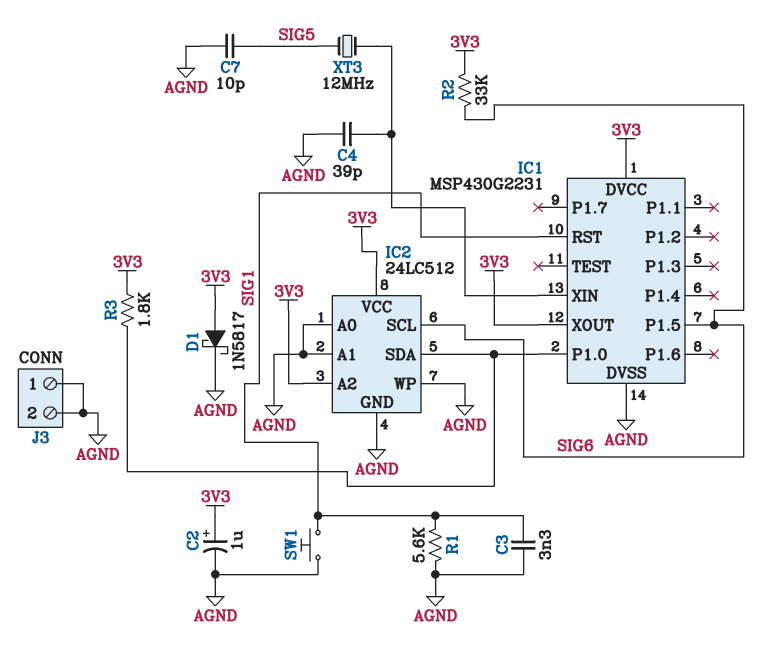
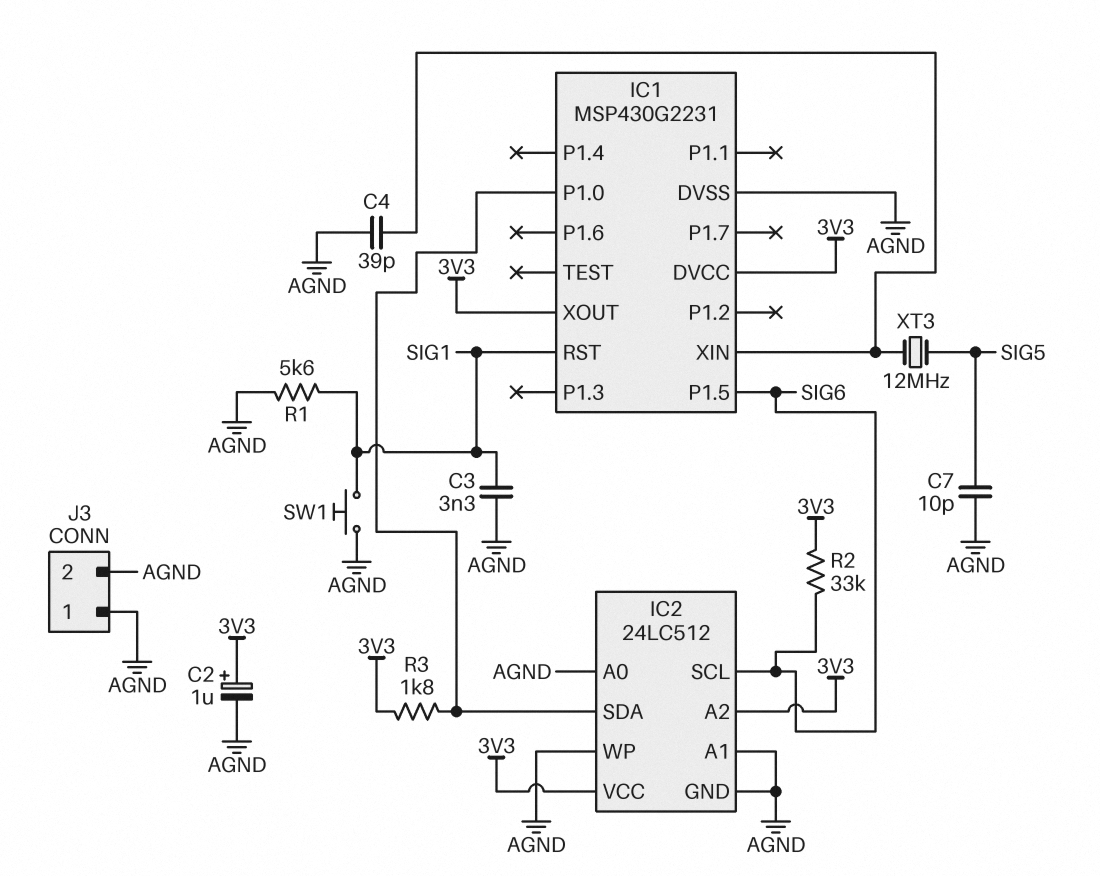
D1: schottky 1N5817 (A 3V3, K AGND) -> none

